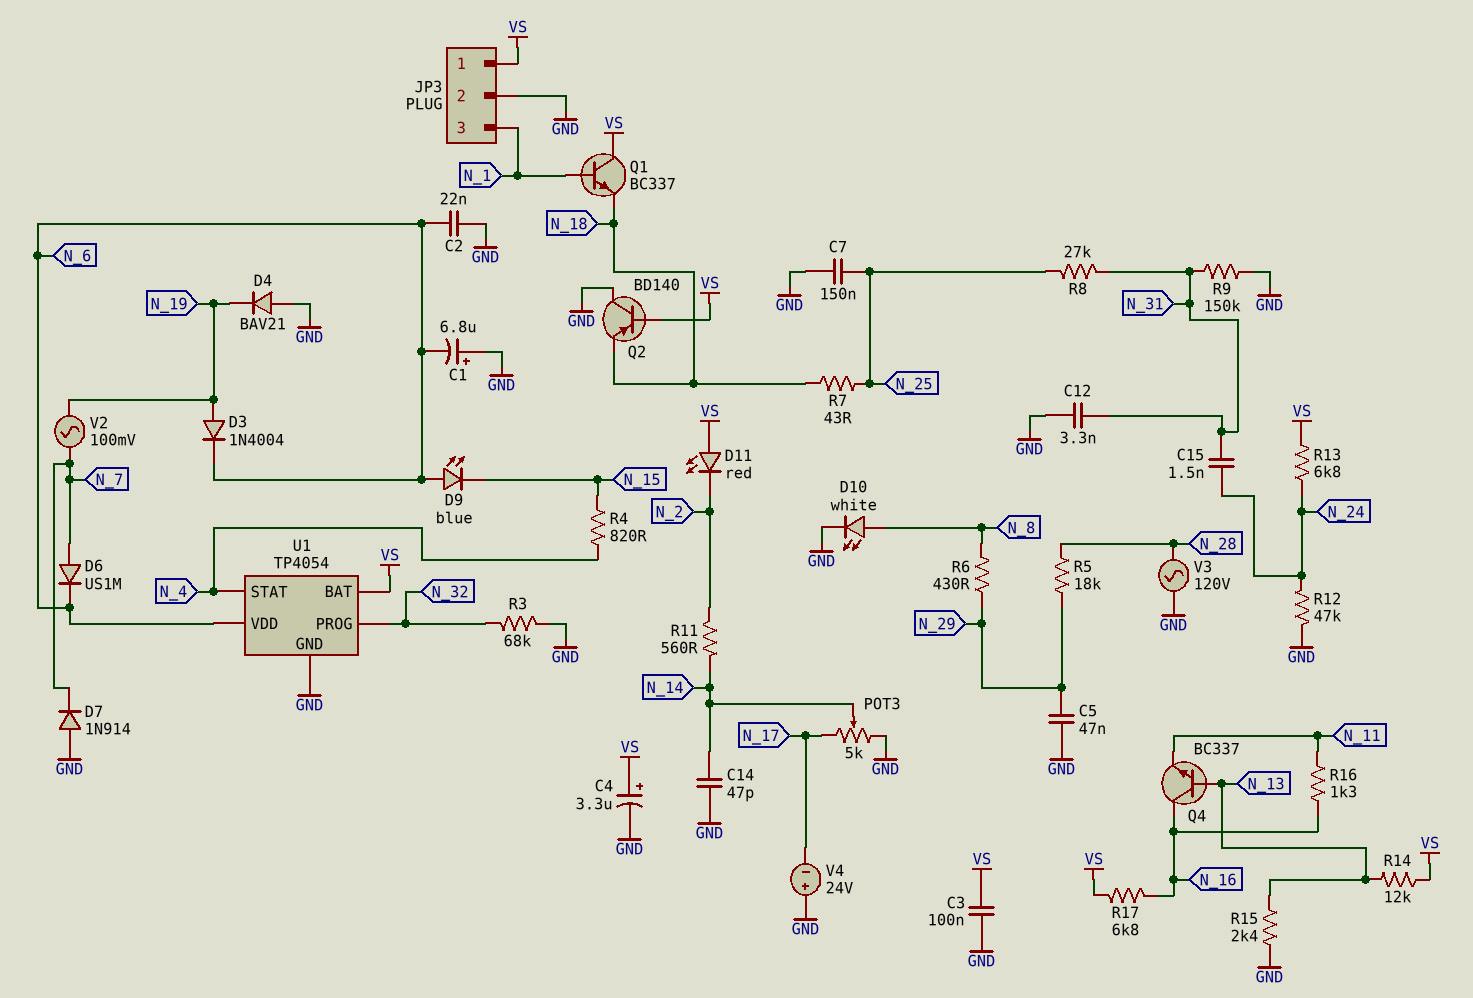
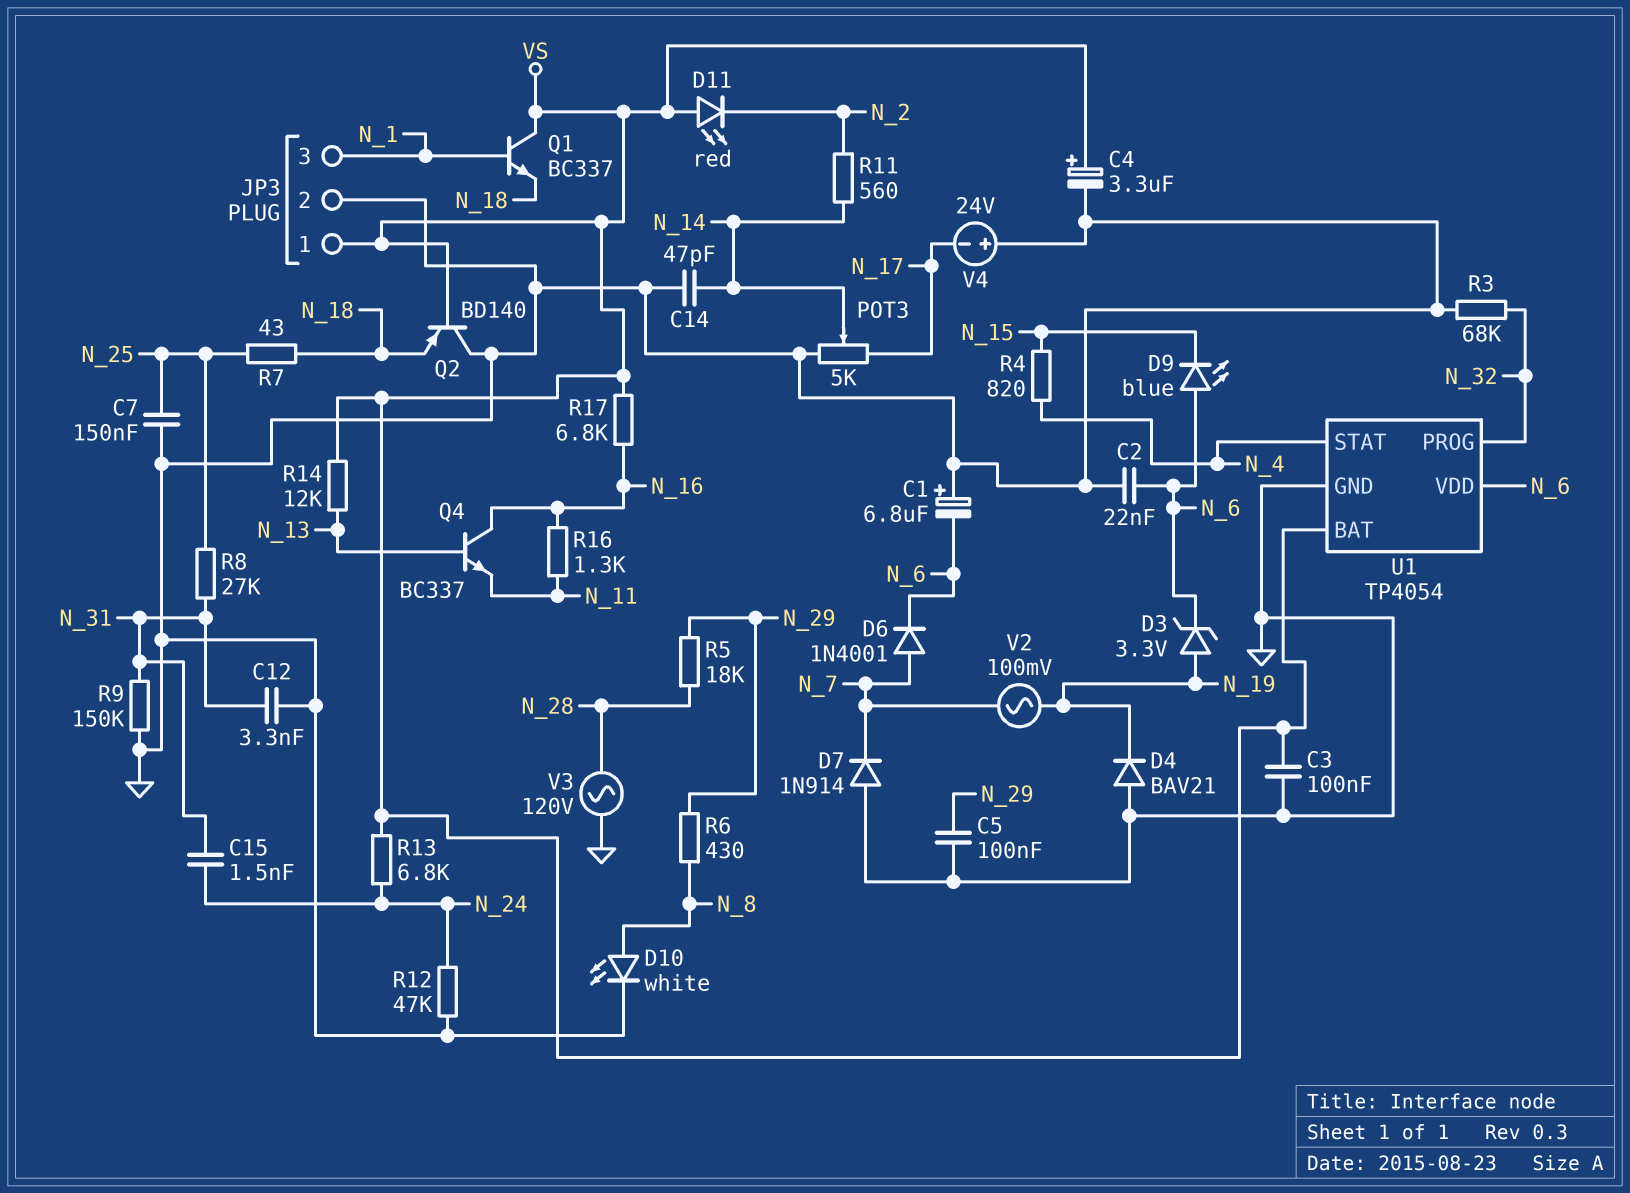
C5: 47nF (GND, N_29) -> 100nF (GND, N_29)
D3: diode 1N4004 (A N_19, K N_6) -> zener 3.3V (A N_19, K N_6)
D6: diode US1M (A N_7, K N_6) -> diode 1N4001 (A N_7, K N_6)
R15: 2.4k (GND, N_13) -> none

